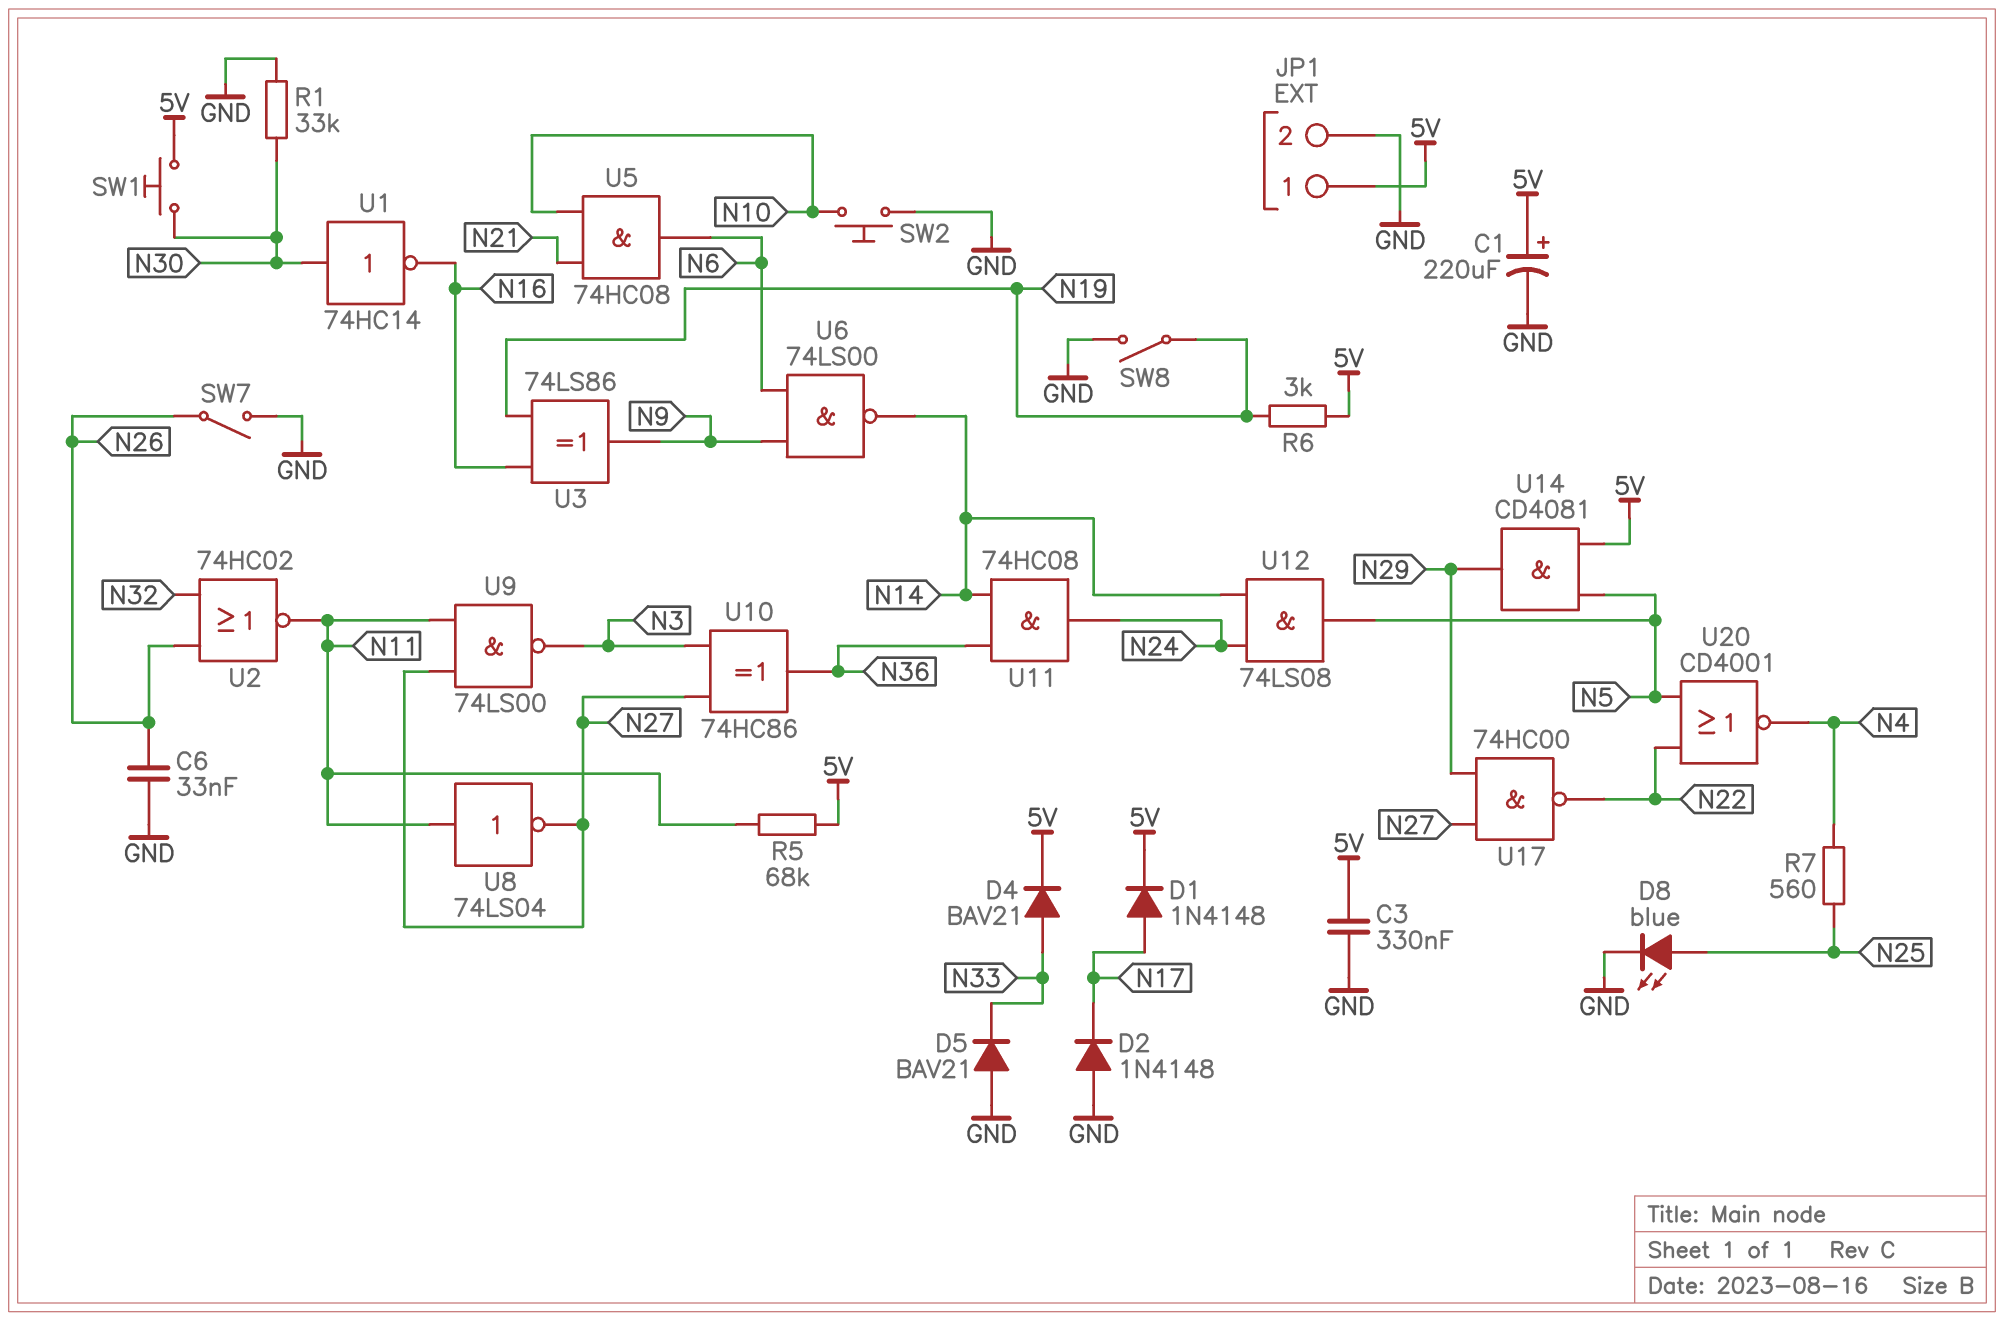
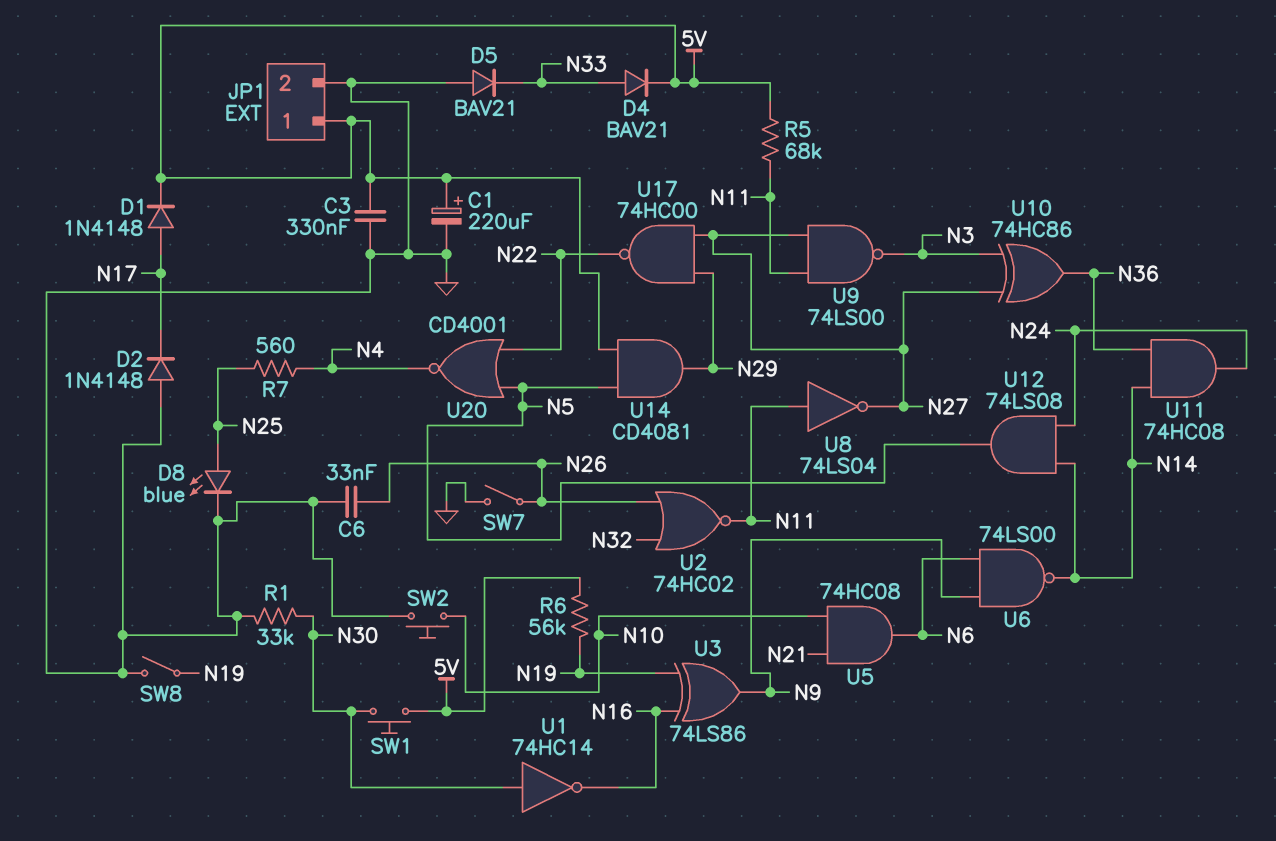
R6: 3k (5V, N19) -> 56k (5V, N19)

